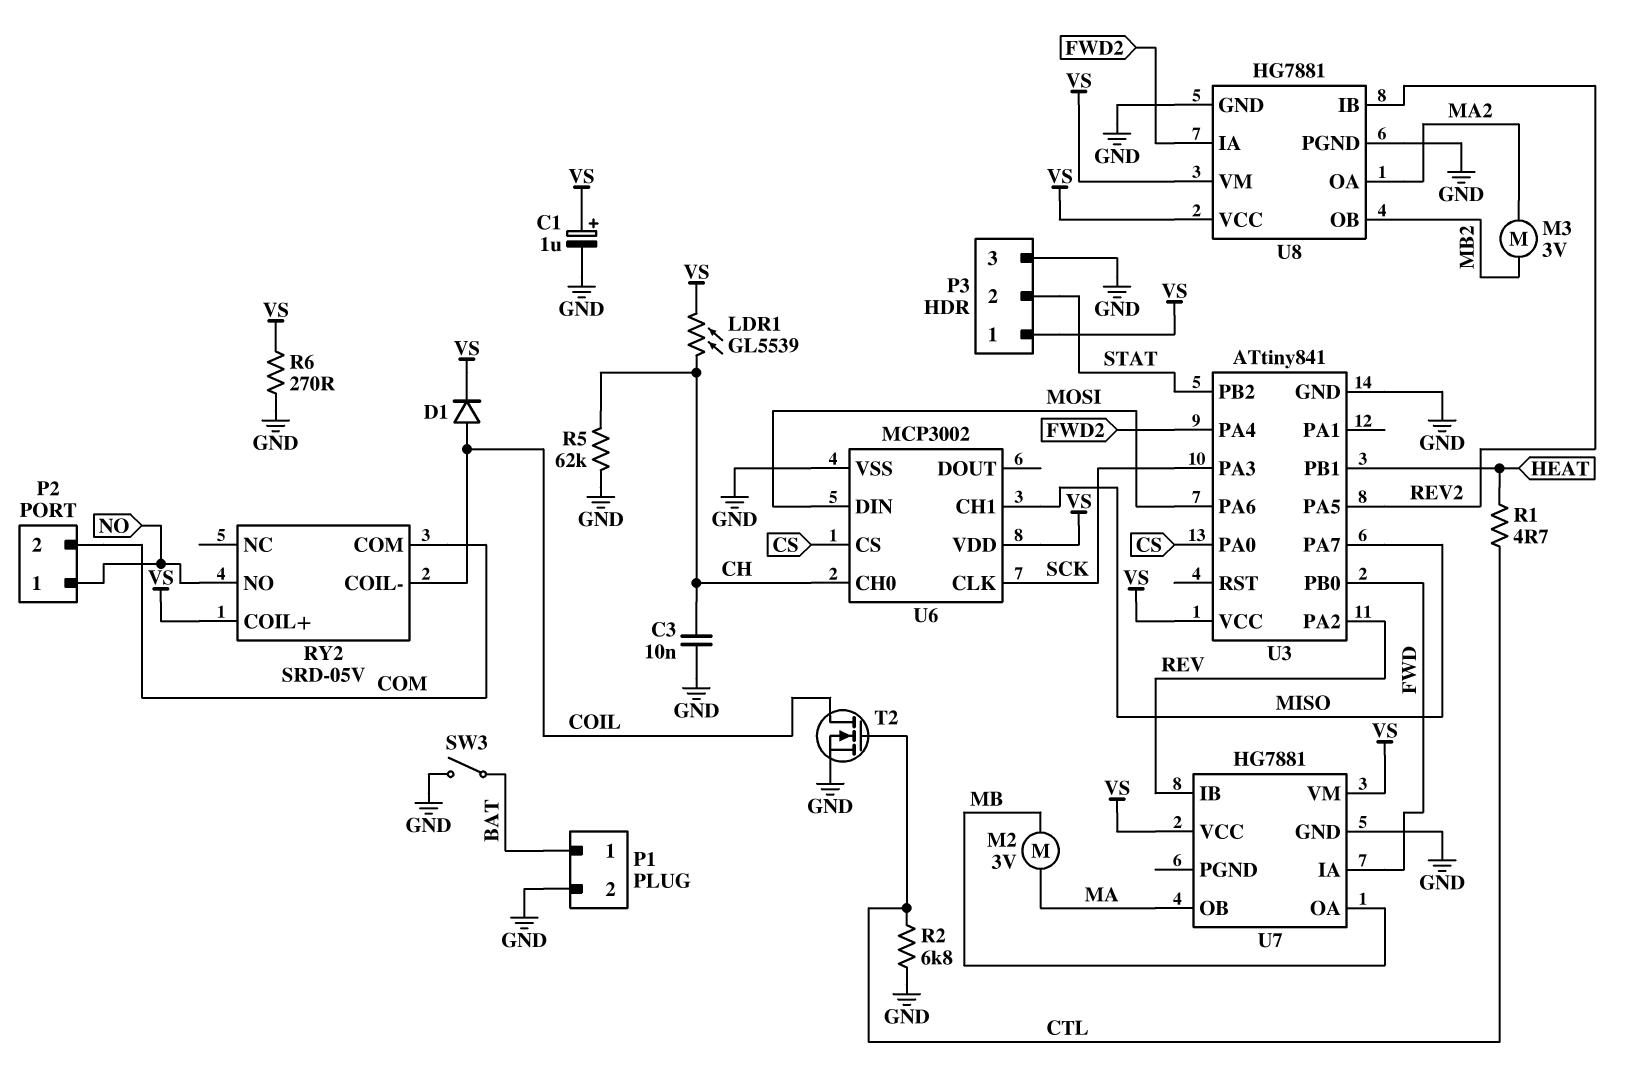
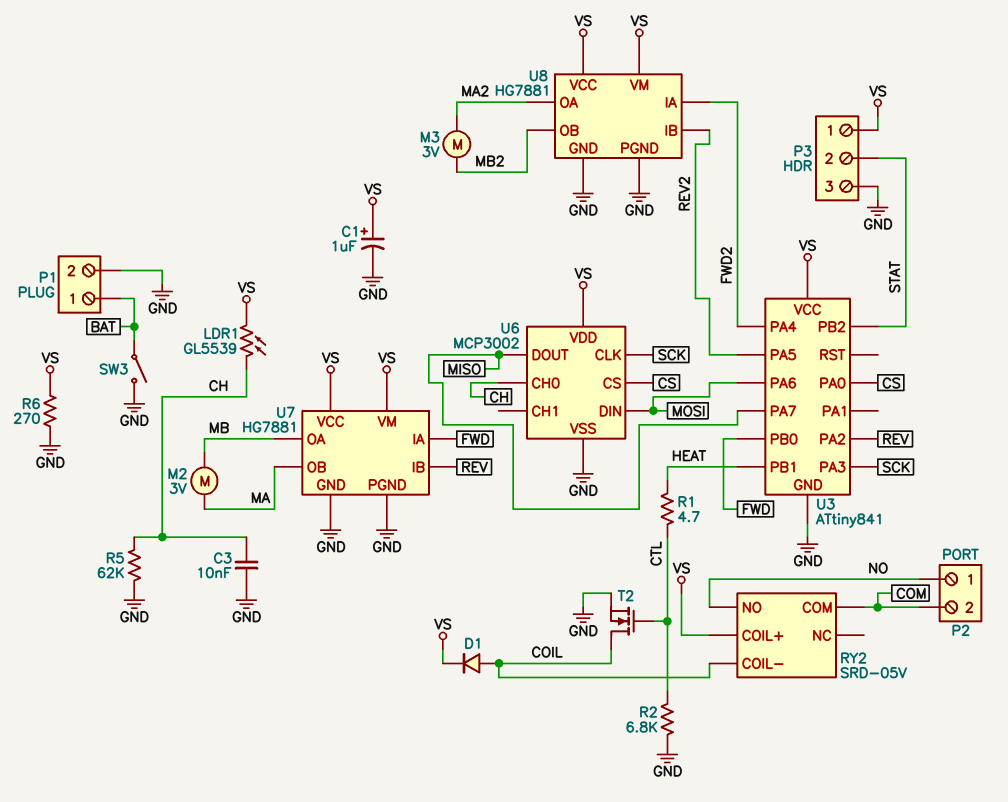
U6 pin CH1: MISO -> none
U6 pin DOUT: none -> MISO
U7 pin PGND: none -> GND

